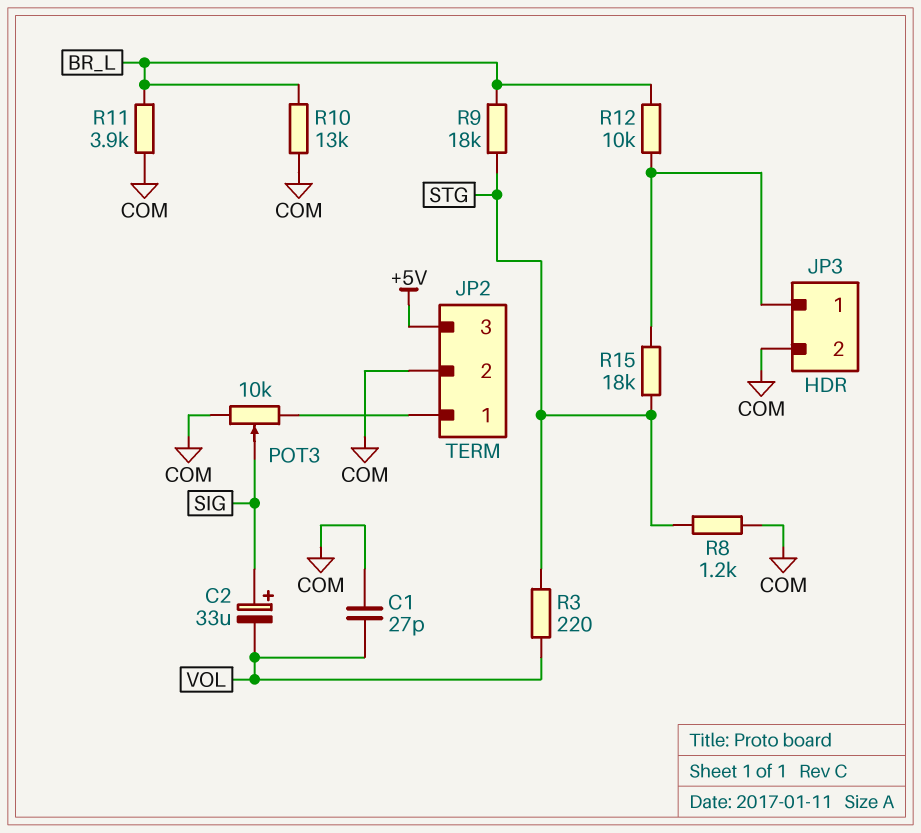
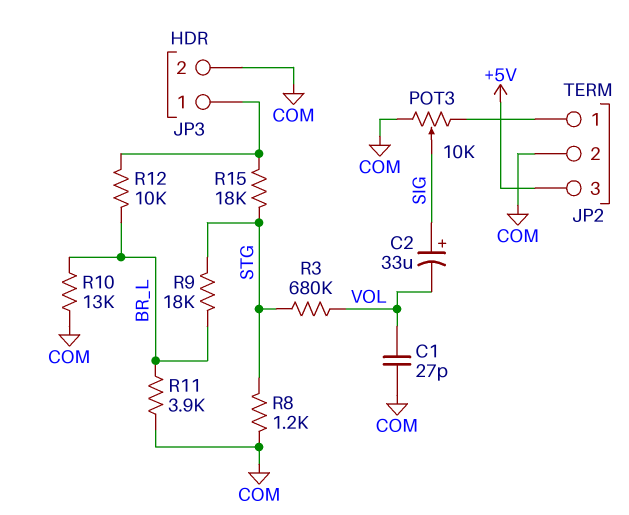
R3: 220 (STG, VOL) -> 680k (STG, VOL)

